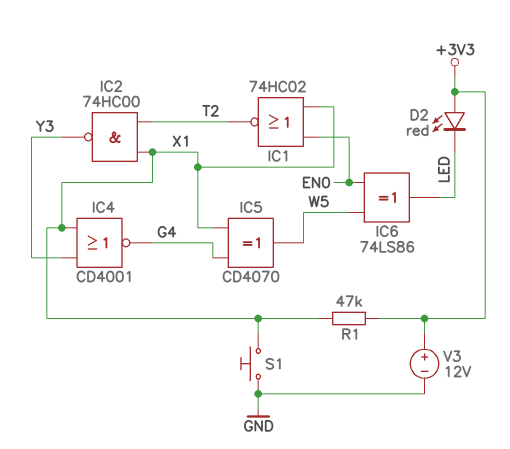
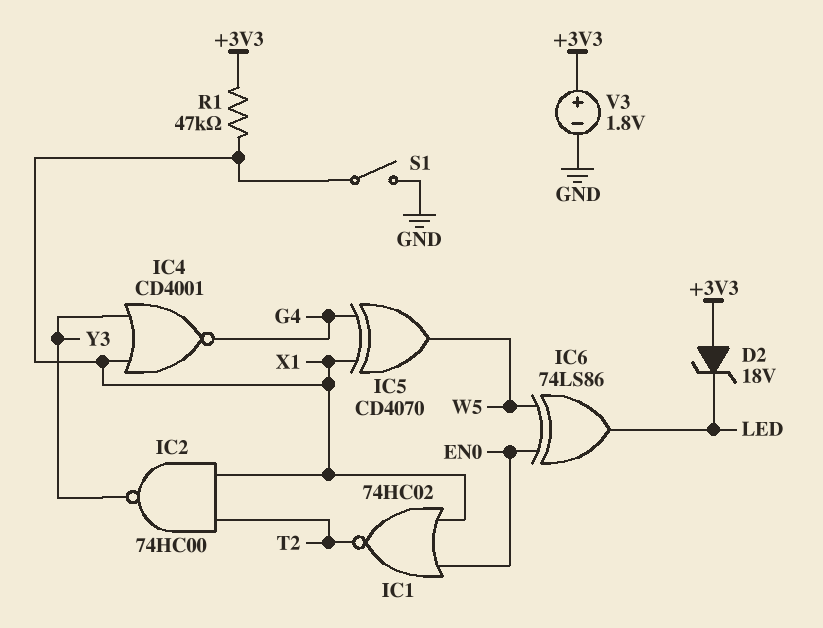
D2: LED red (A +3V3, K LED) -> zener 18V (A +3V3, K LED)
S1: button (GND, X1) -> switch (GND, X1)
V3: 12V (plus +3V3, minus GND) -> 1.8V (plus +3V3, minus GND)

